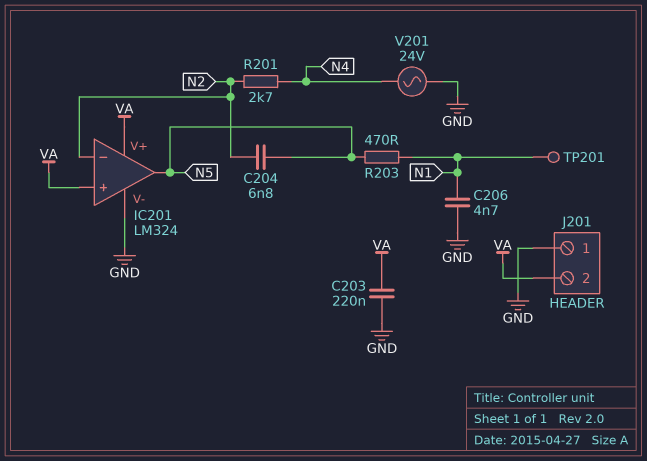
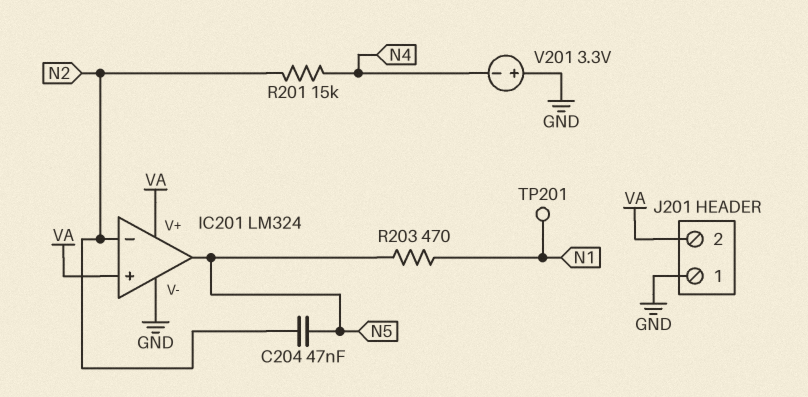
C203: 220nF (GND, VA) -> none
C204: 6.8nF (N2, N5) -> 47nF (N2, N5)
C206: 4.7nF (GND, N1) -> none
R201: 2.7k (N2, N4) -> 15k (N2, N4)
V201: AC 24V (GND, N4) -> 3.3V (plus GND, minus N4)

